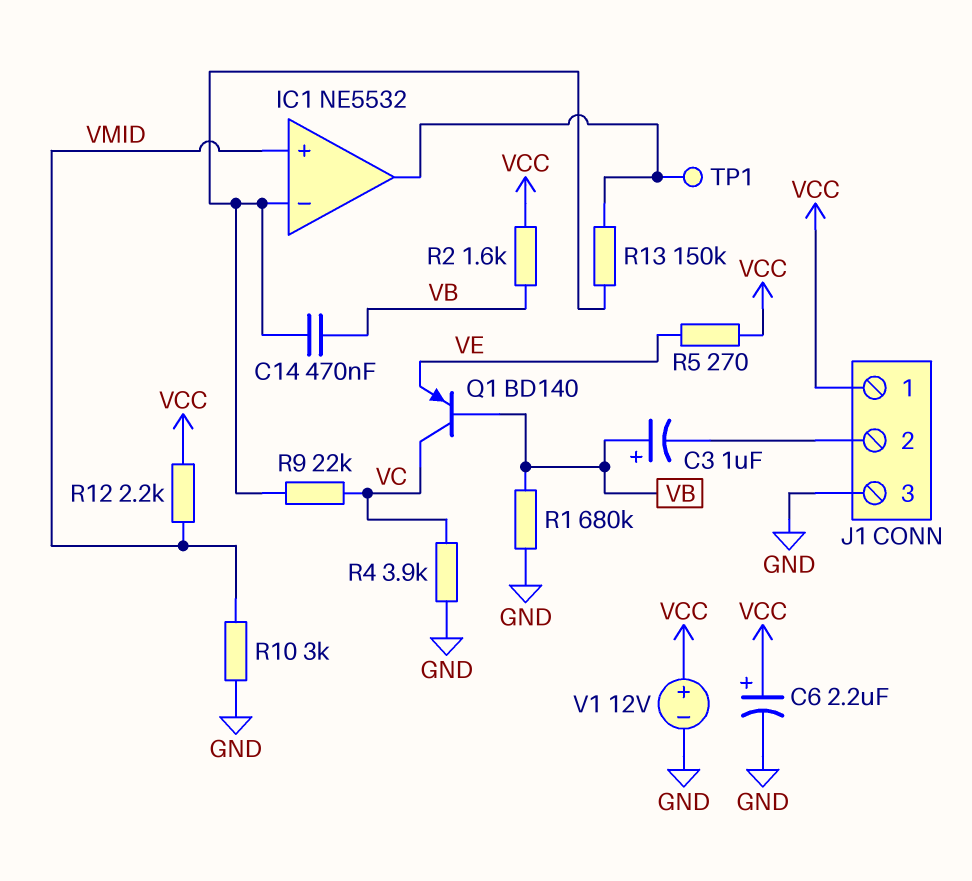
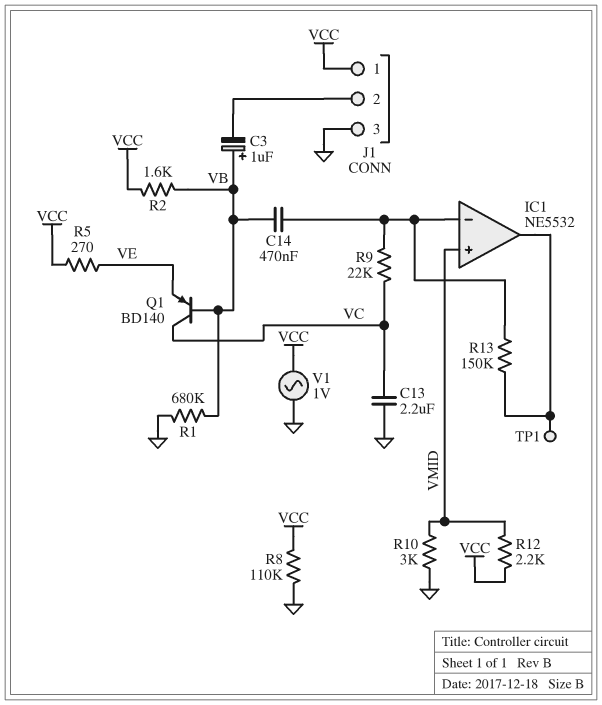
C6: 2.2uF (plus VCC, minus GND) -> none
C13: none -> 2.2uF (GND, VC)
R4: 3.9k (GND, VC) -> none
R8: none -> 110k (GND, VCC)
V1: 12V (plus VCC, minus GND) -> AC 1V (GND, VCC)

